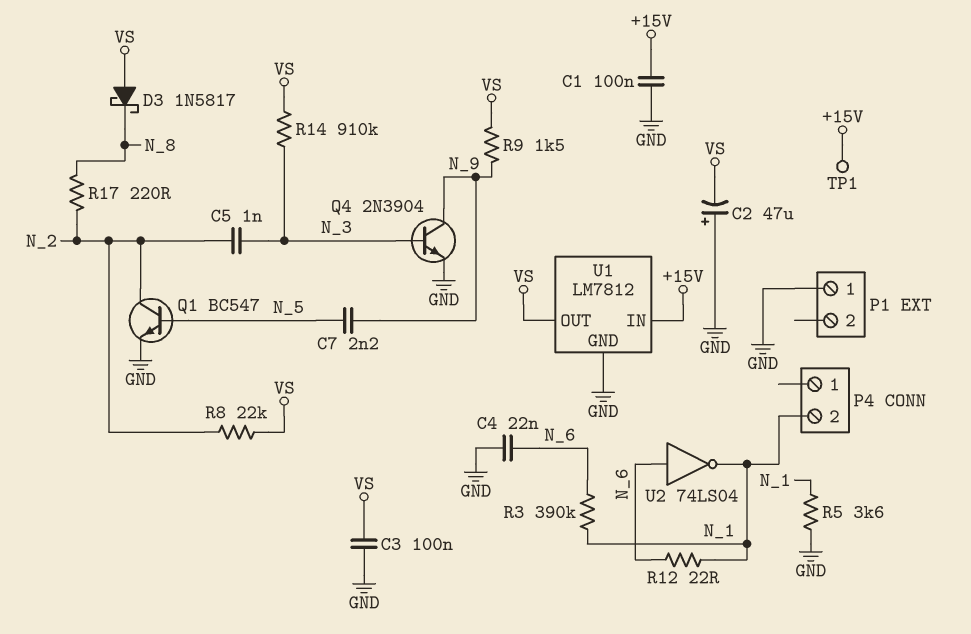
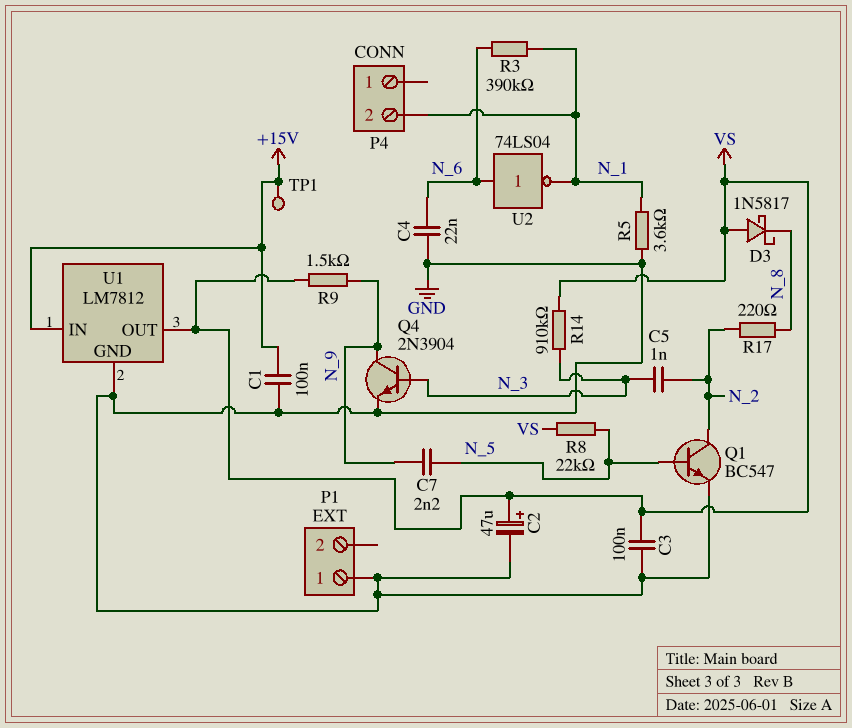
C2: 47uF (plus GND, minus VS) -> 47uF (plus VS, minus GND)
R8: 22k (N_2, VS) -> 22k (N_5, VS)
R12: 22 (N_1, N_6) -> none

